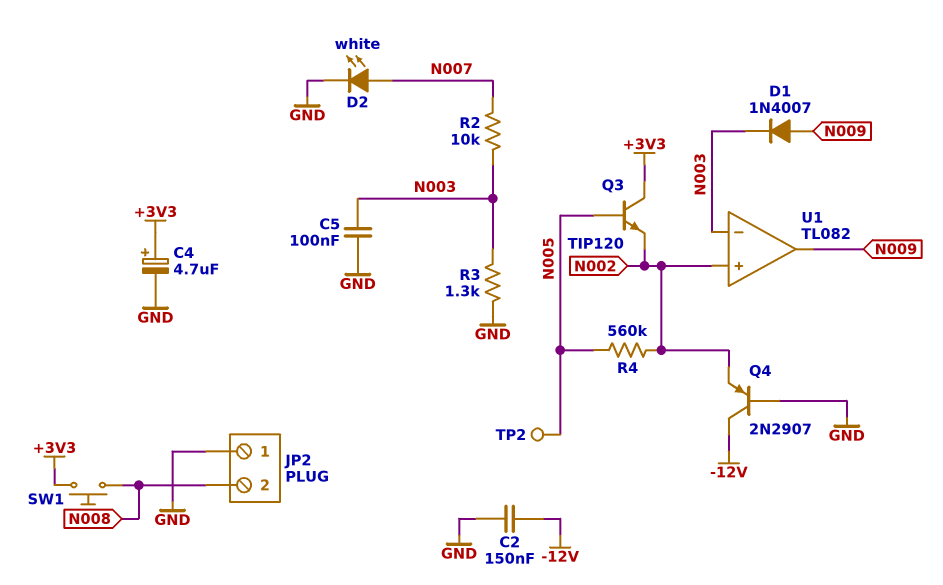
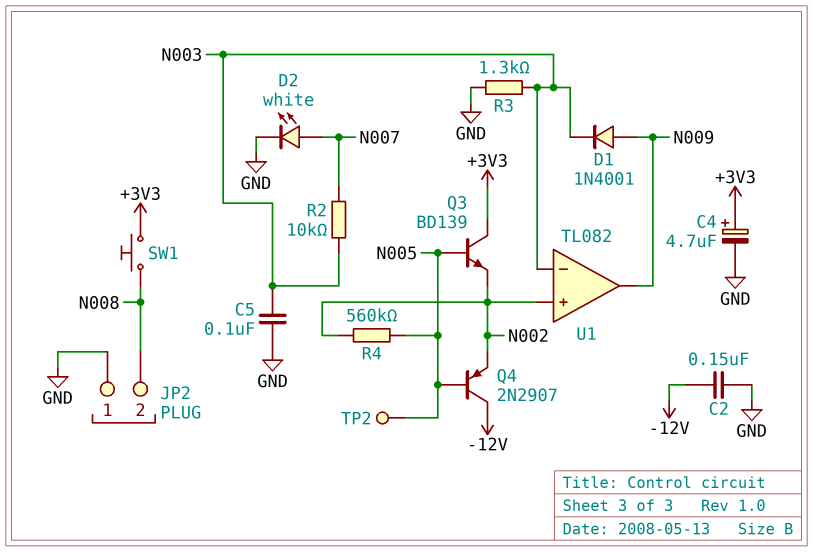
D1: diode 1N4007 (A N009, K N003) -> diode 1N4001 (A N009, K N003)
Q3: NPN TIP120 (B N005, C +3V3, E N002) -> NPN BD139 (B N005, C +3V3, E N002)
Q4: PNP 2N2907 (B GND, C -12V, E N002) -> PNP 2N2907 (B N005, C -12V, E N002)

